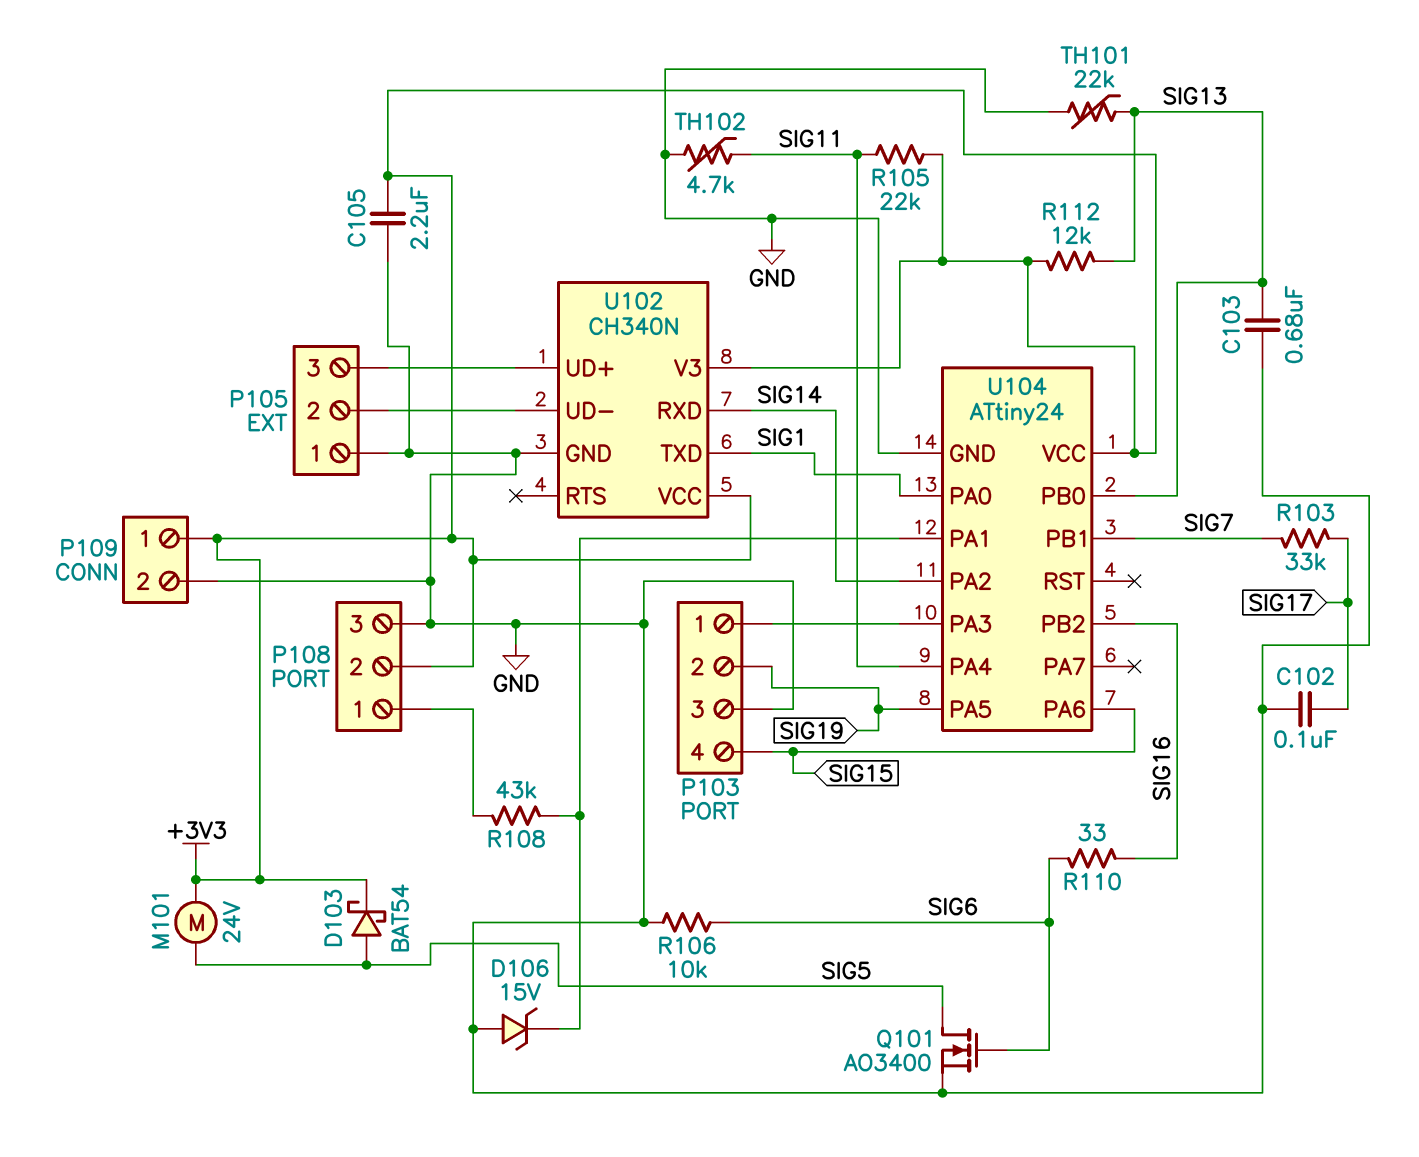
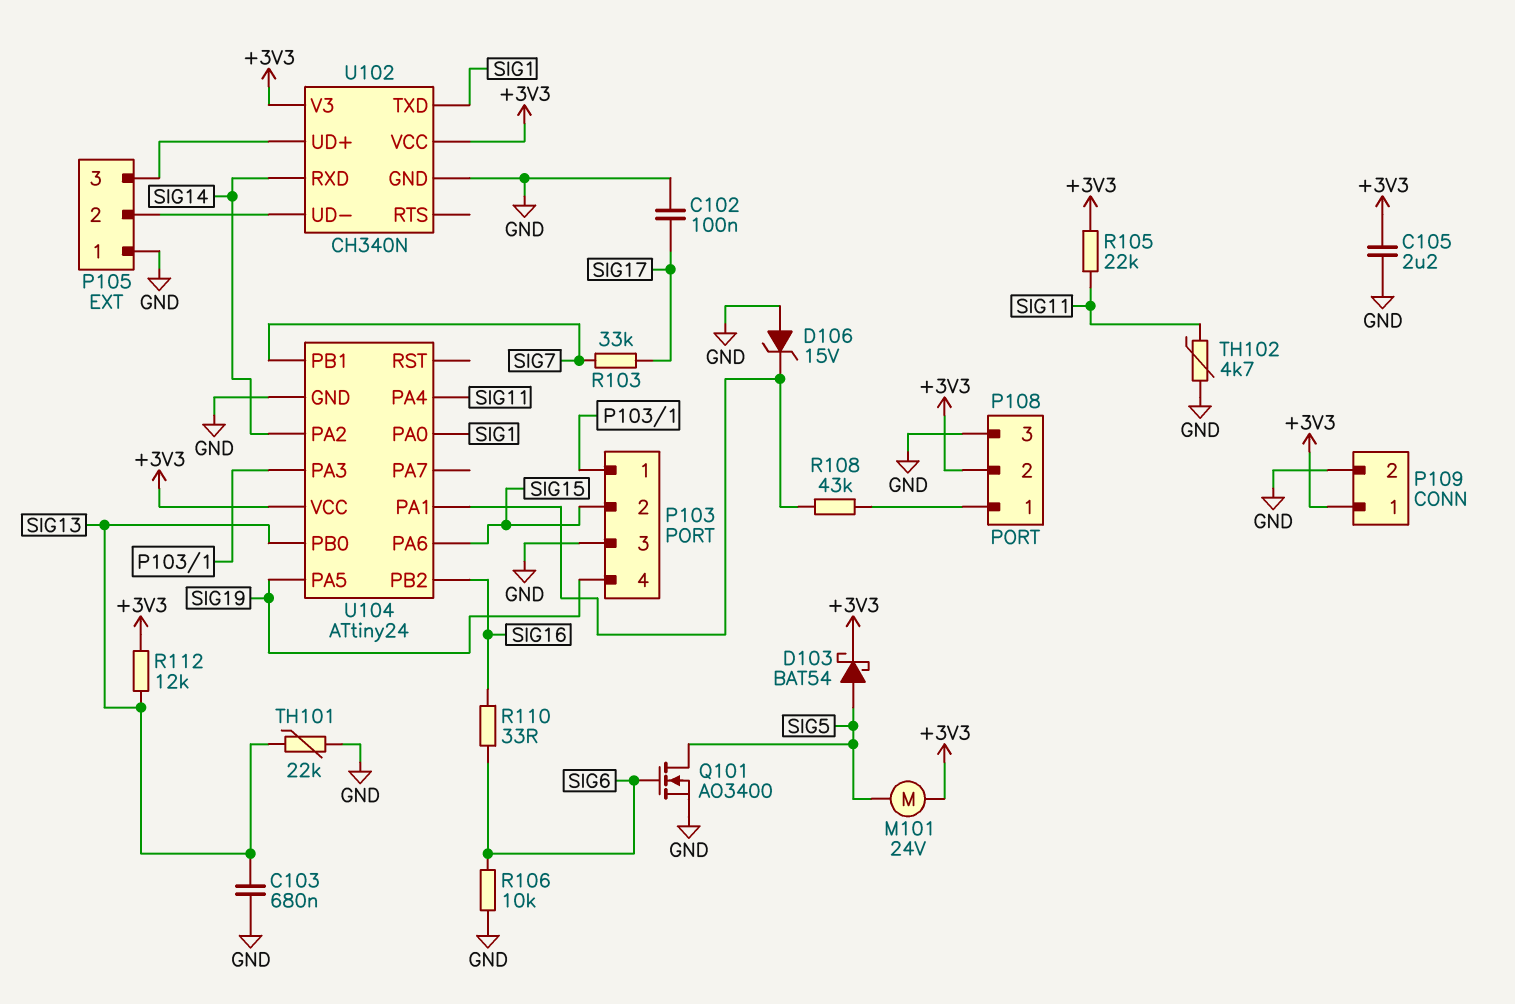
P103 pin 2: SIG19 -> SIG15
P103 pin 4: SIG15 -> SIG19

